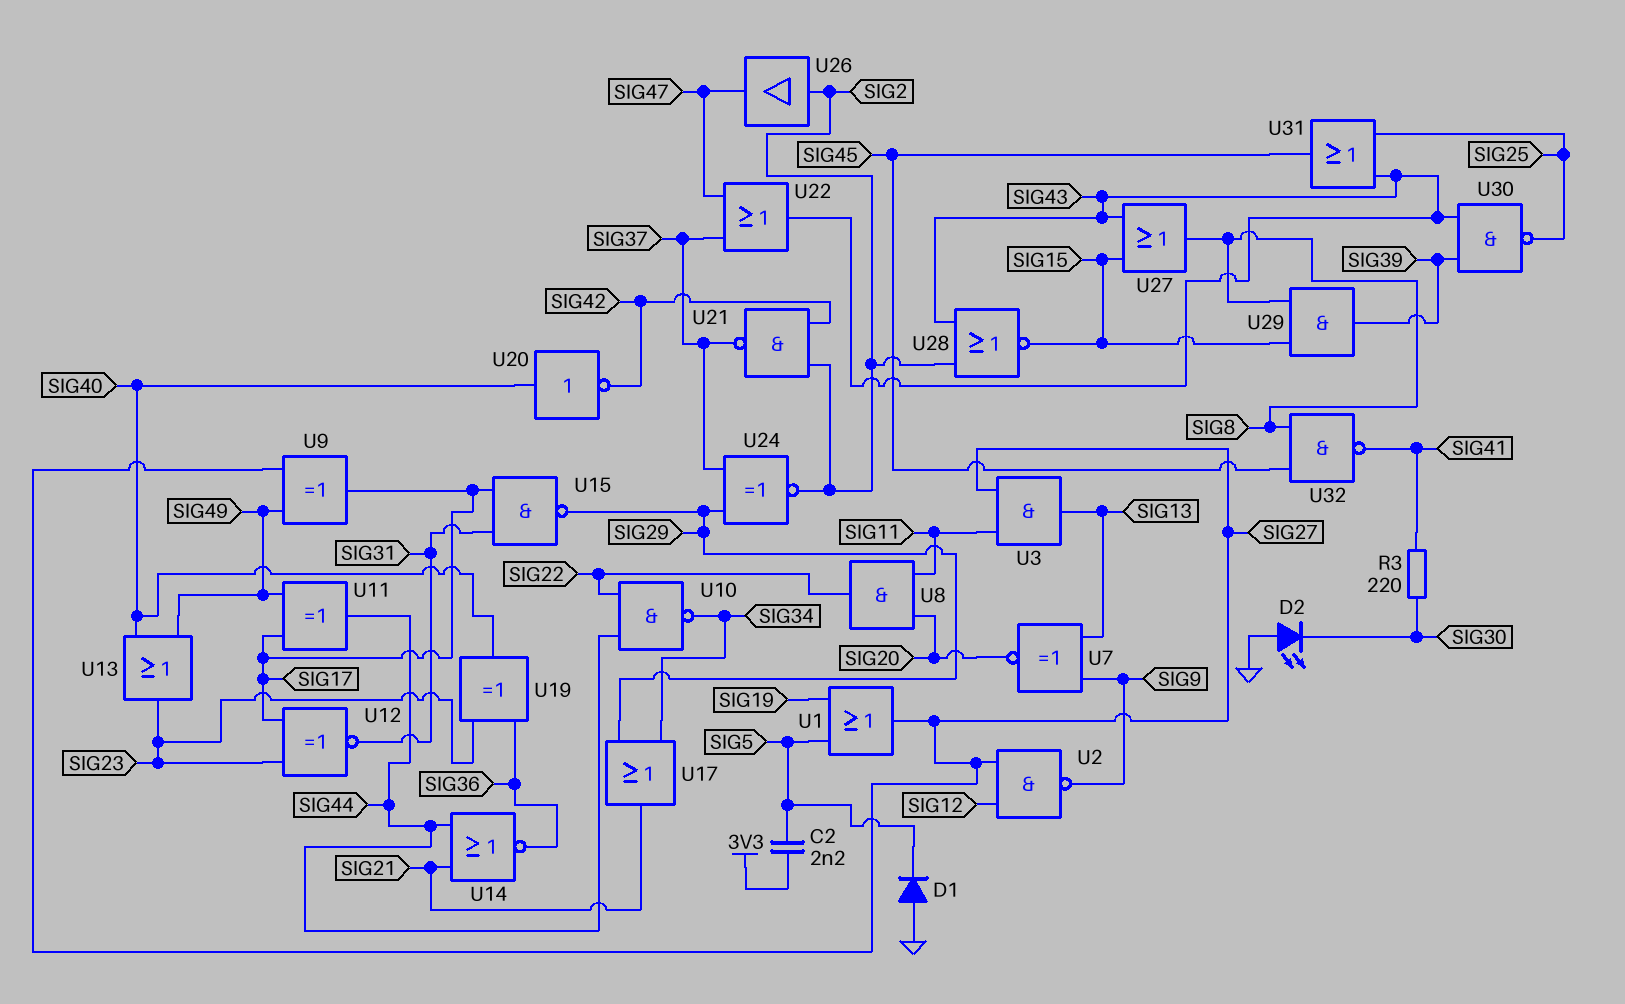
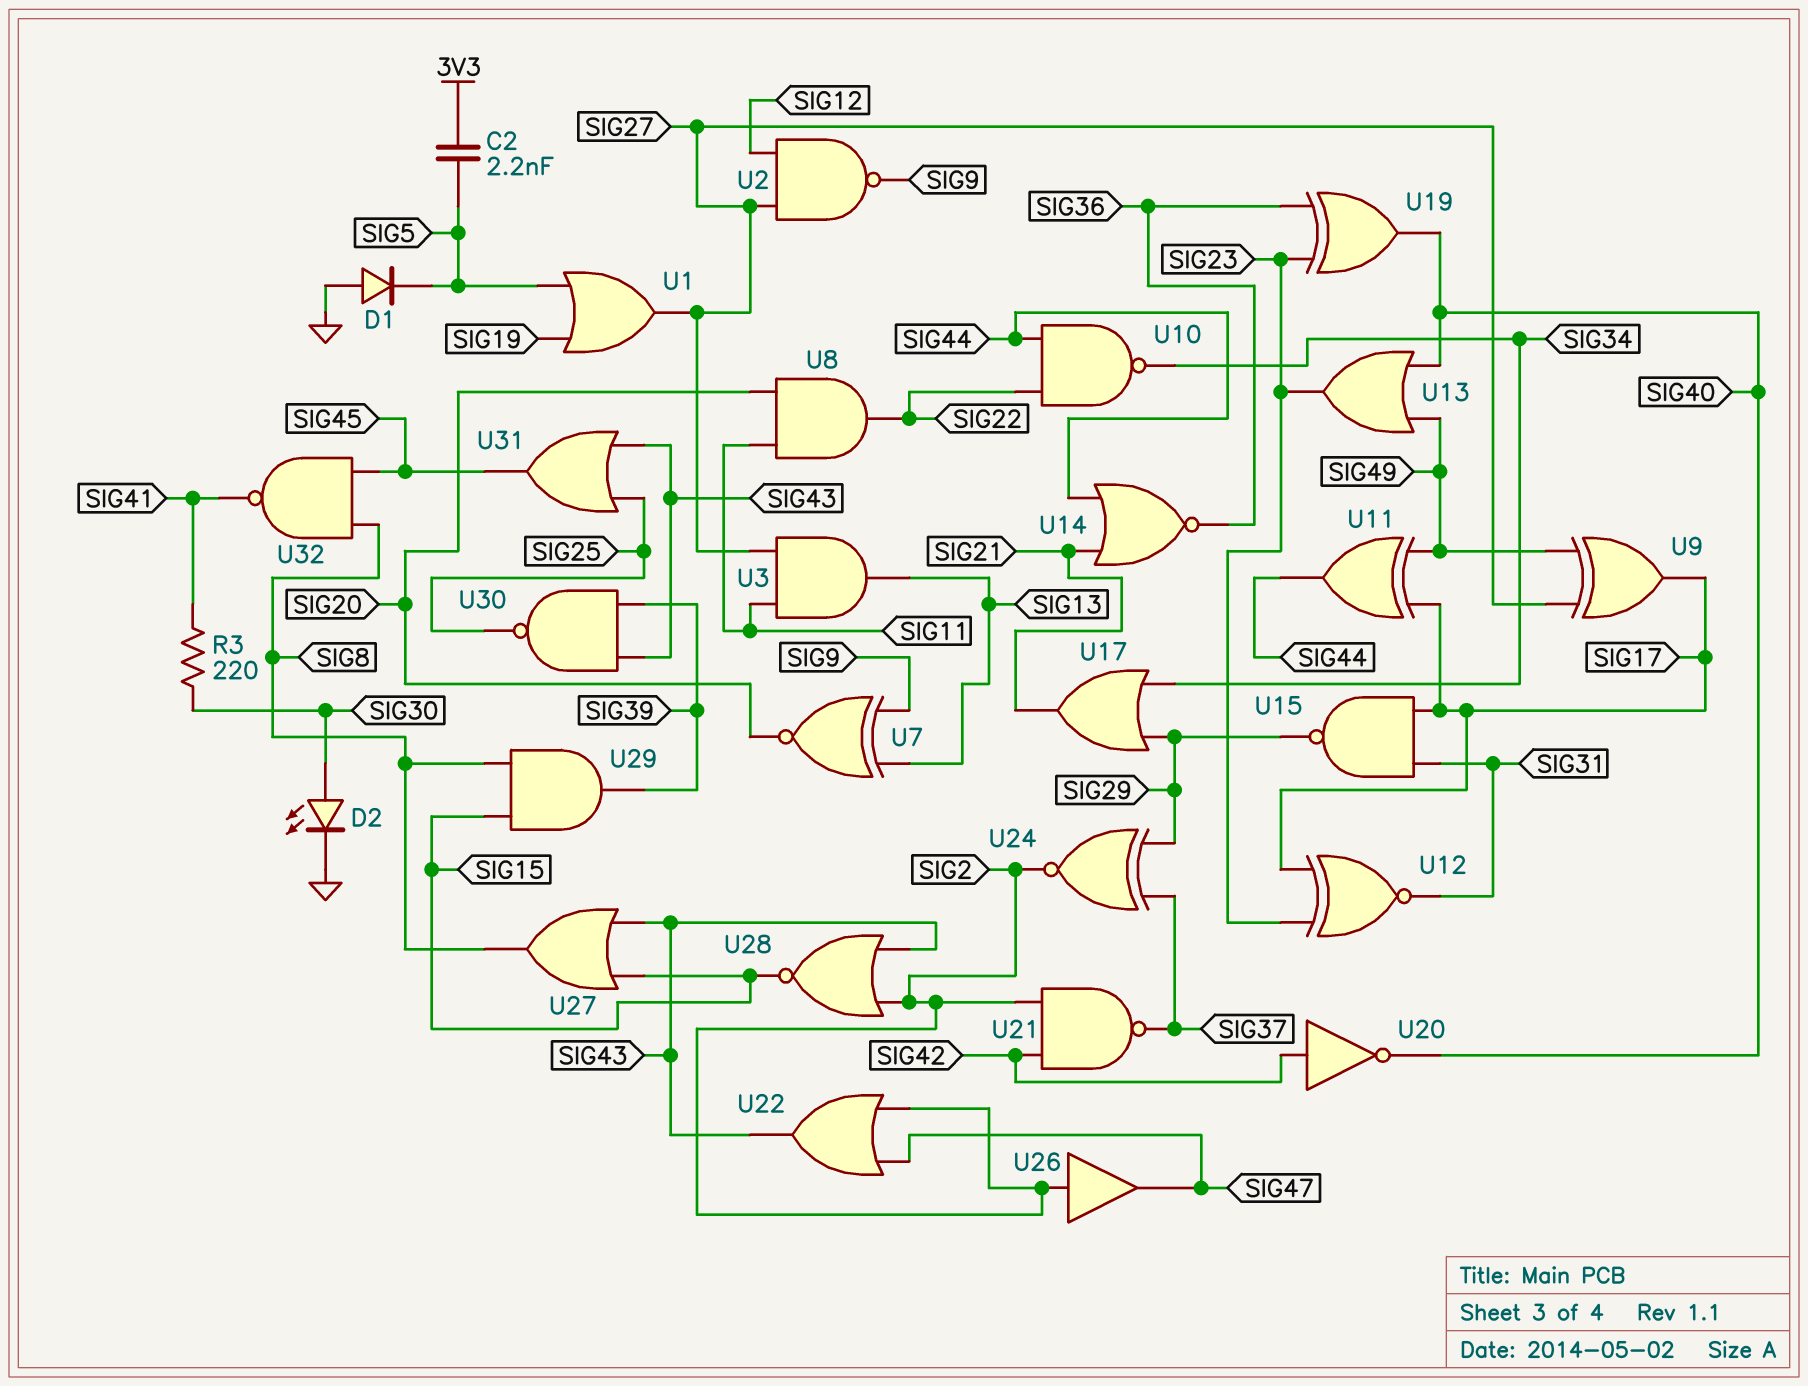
D2: LED (A GND, K SIG30) -> LED (A SIG30, K GND)
U20: NOT (in SIG40, out SIG42) -> NOT (in SIG42, out SIG40)
U22: OR (in SIG37, in SIG47, out SIG43) -> OR (in SIG2, in SIG47, out SIG43)

